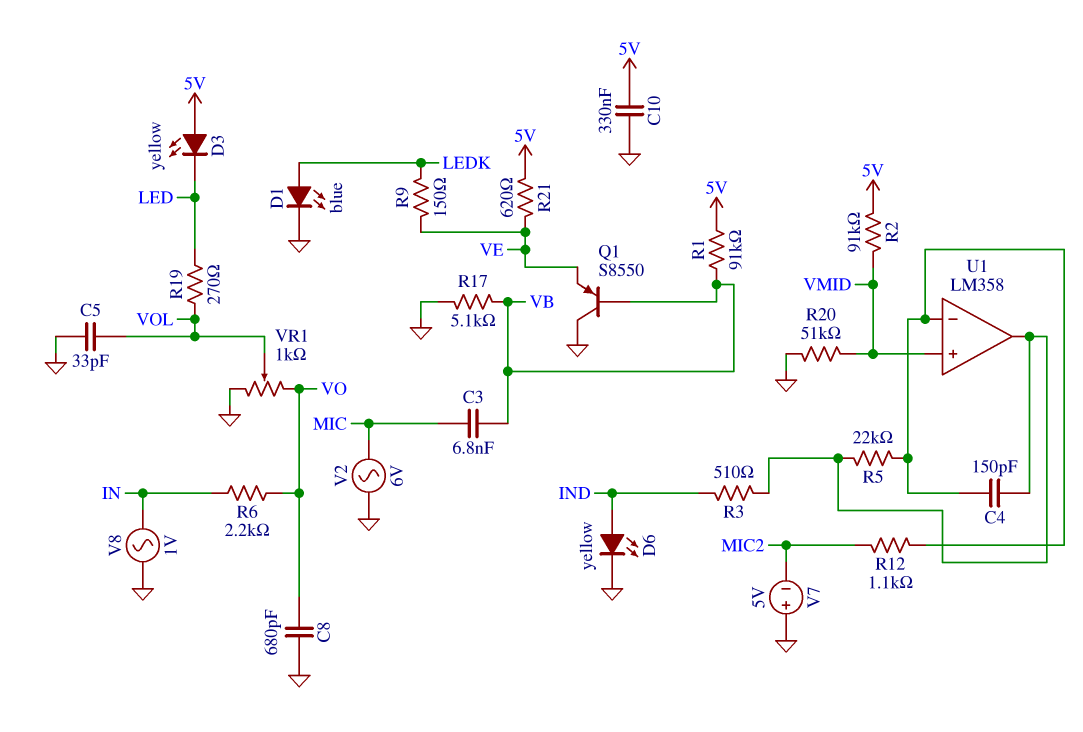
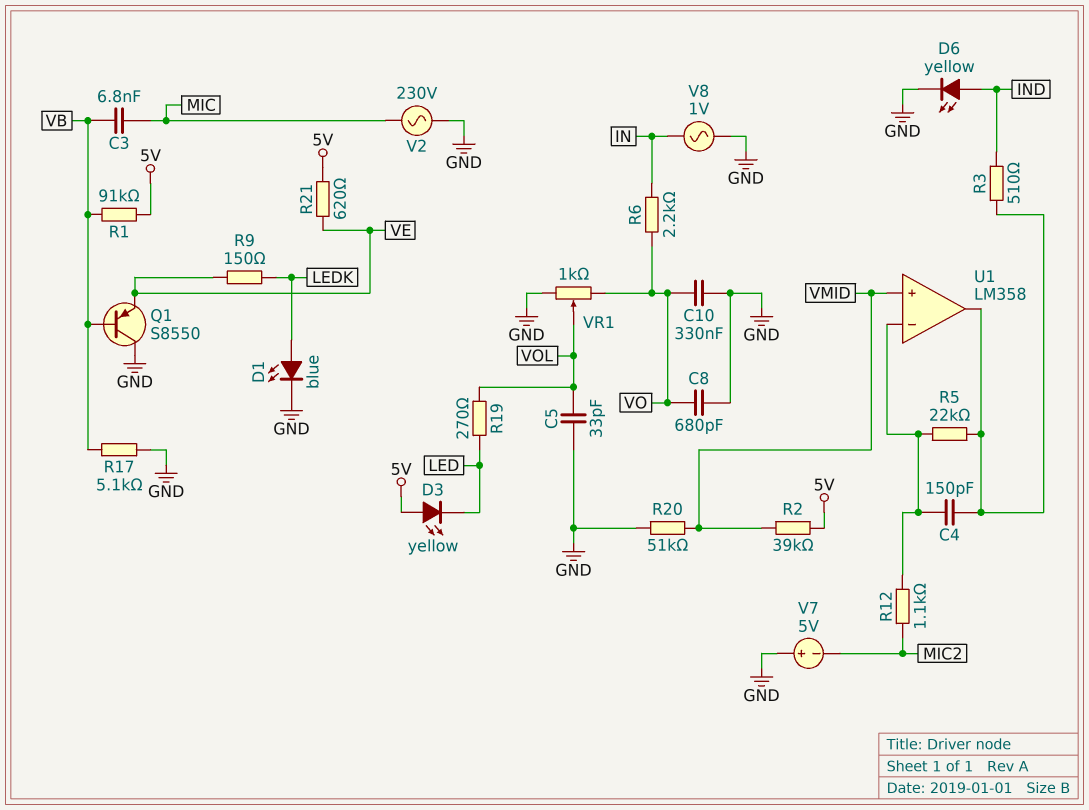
C10: 330nF (5V, GND) -> 330nF (GND, VO)
R2: 91k (5V, VMID) -> 39k (5V, VMID)
V2: AC 6V (GND, MIC) -> AC 230V (GND, MIC)

